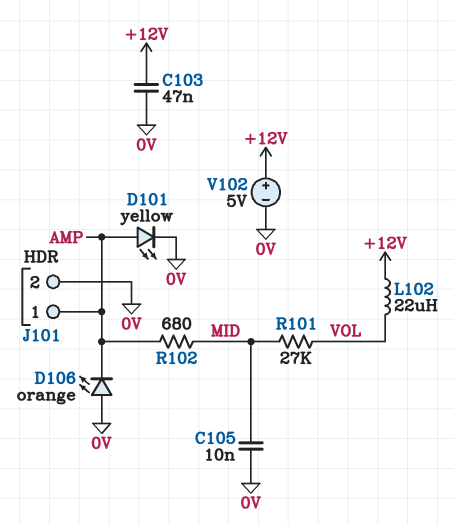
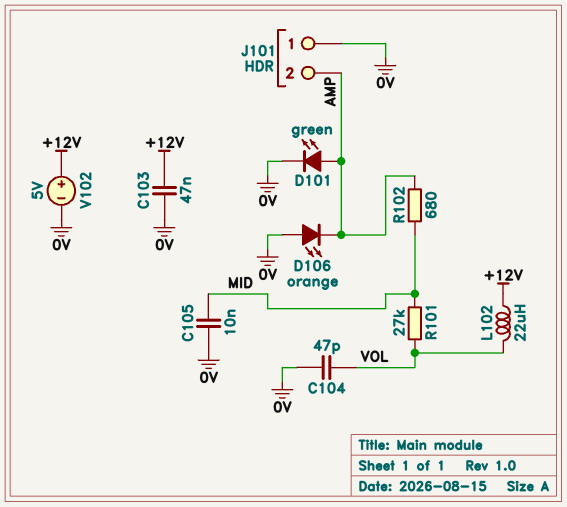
C104: none -> 47pF (0V, VOL)
D101: LED yellow (A AMP, K 0V) -> LED green (A AMP, K 0V)
J101 pin 1: AMP -> 0V
J101 pin 2: 0V -> AMP

